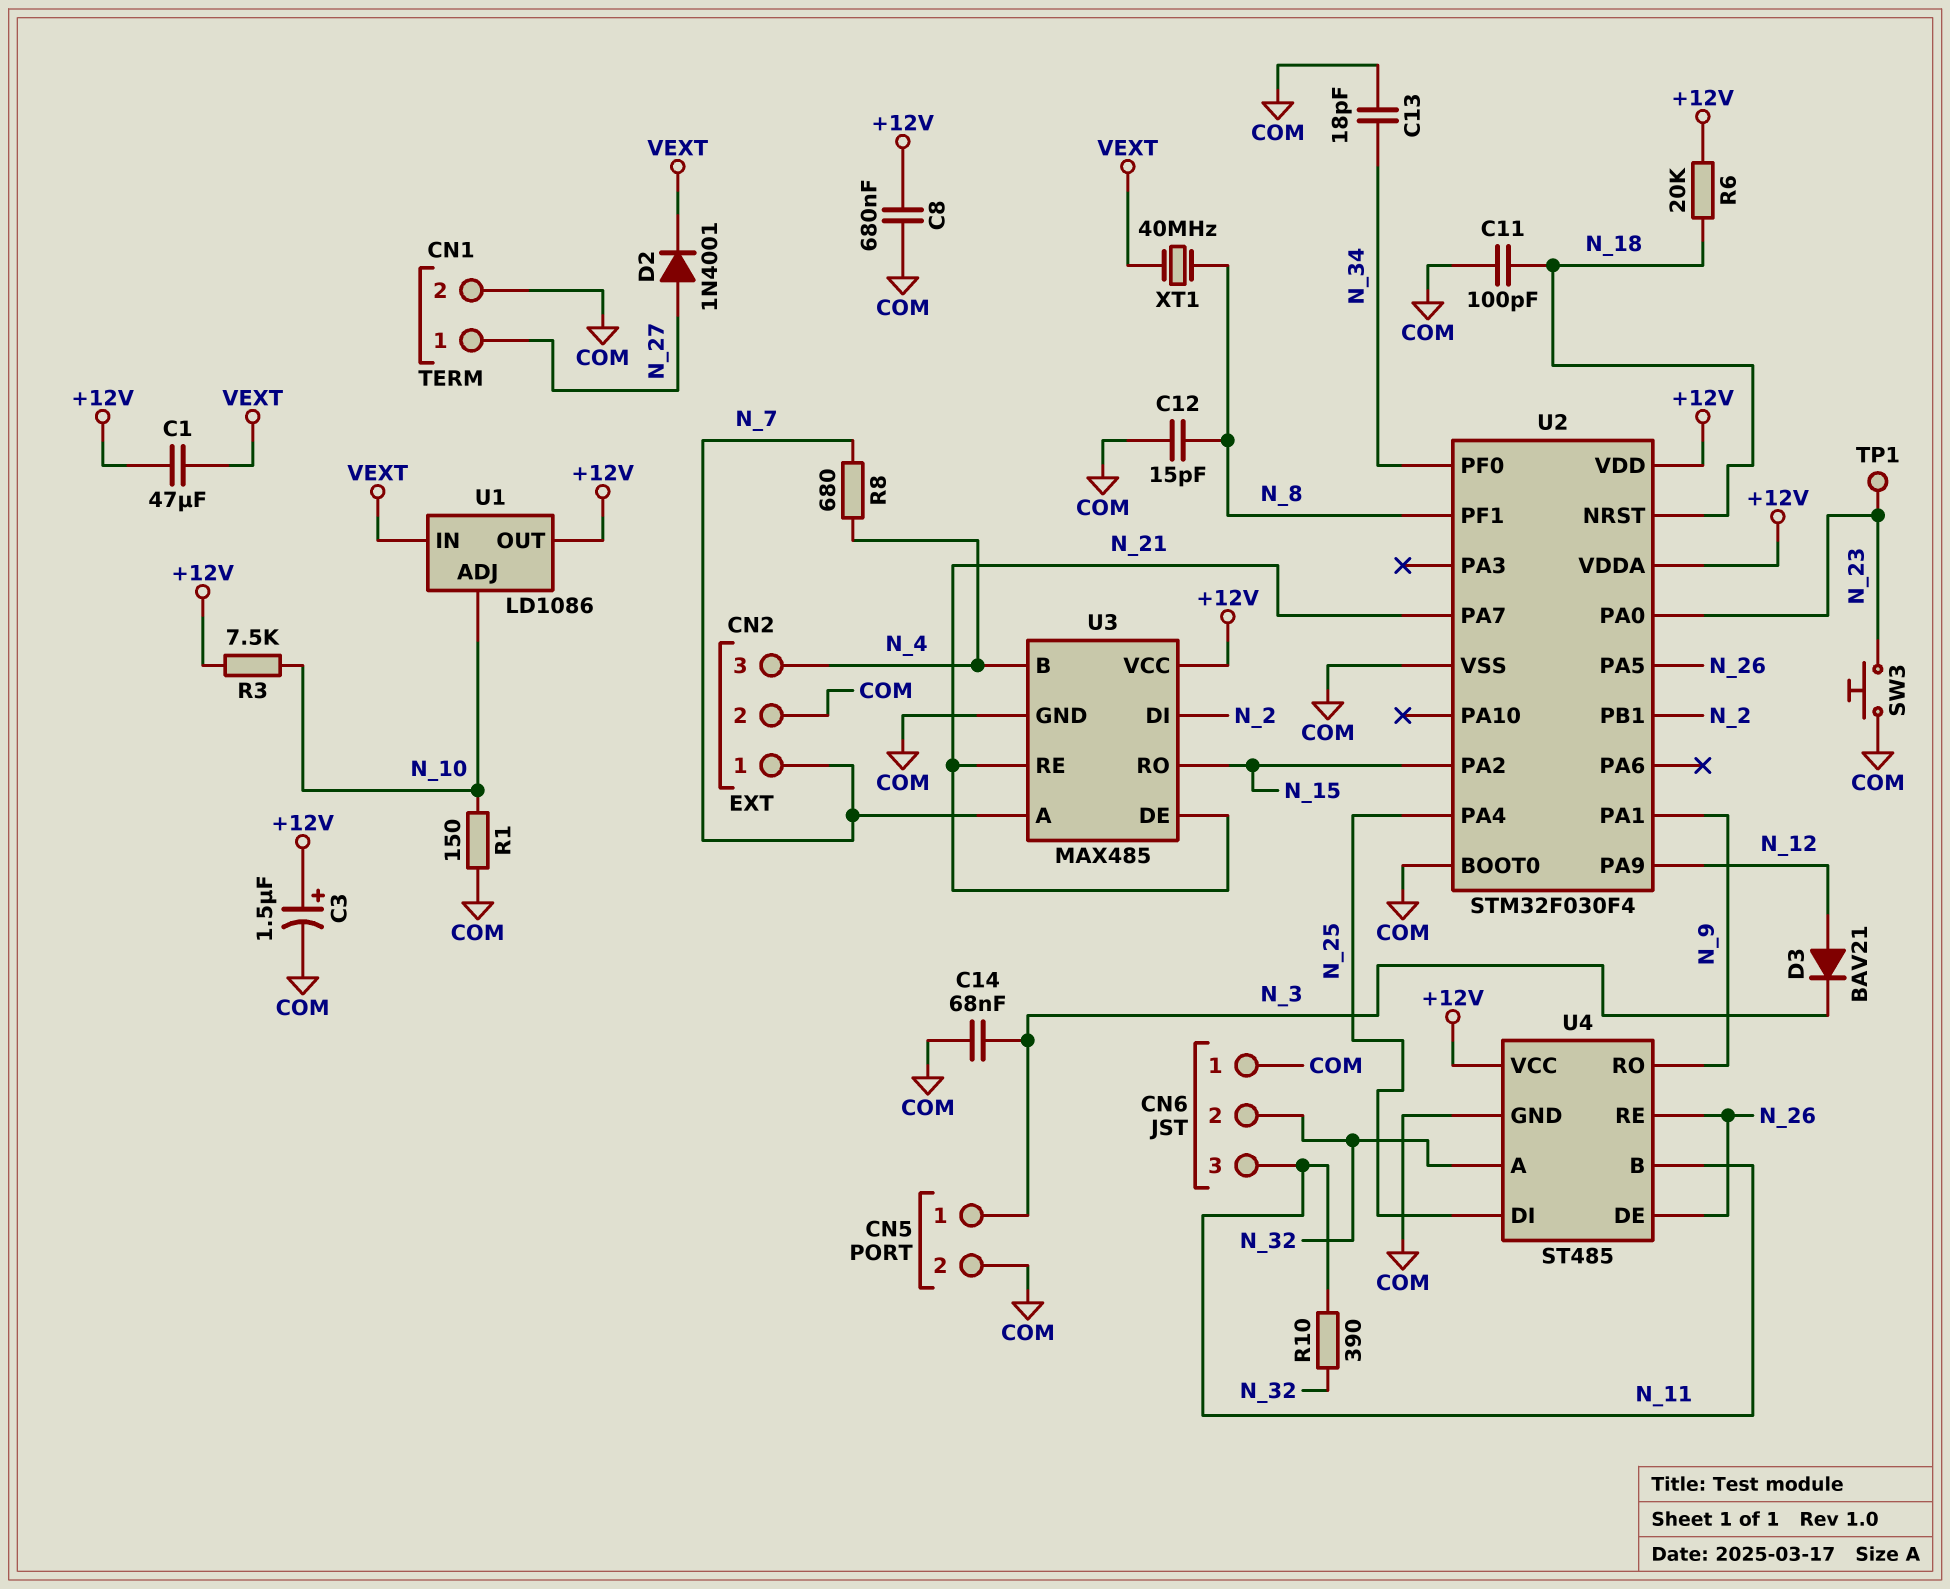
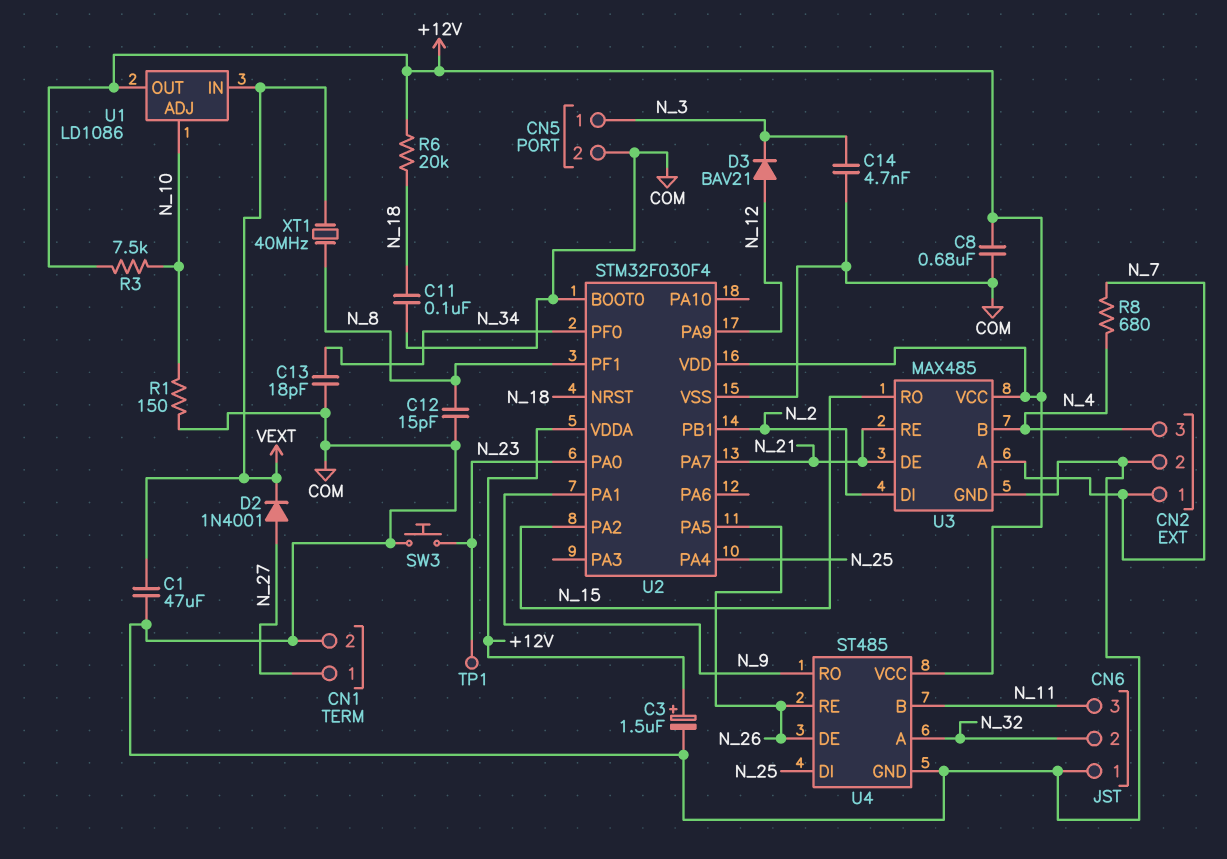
C1: 47uF (+12V, VEXT) -> 47uF (COM, VEXT)
C11: 100pF (COM, N_18) -> 100nF (COM, N_18)
C14: 68nF (COM, N_3) -> 4.7nF (COM, N_3)
R10: 390 (N_11, N_32) -> none

